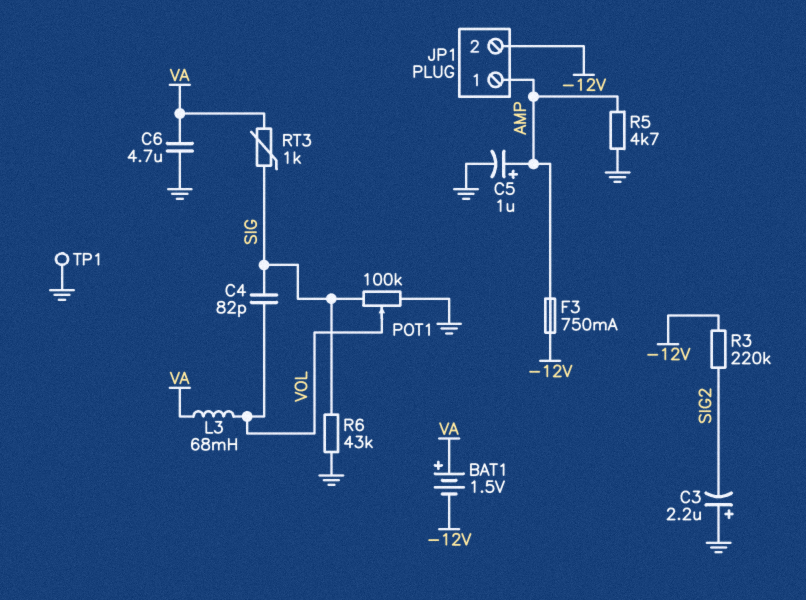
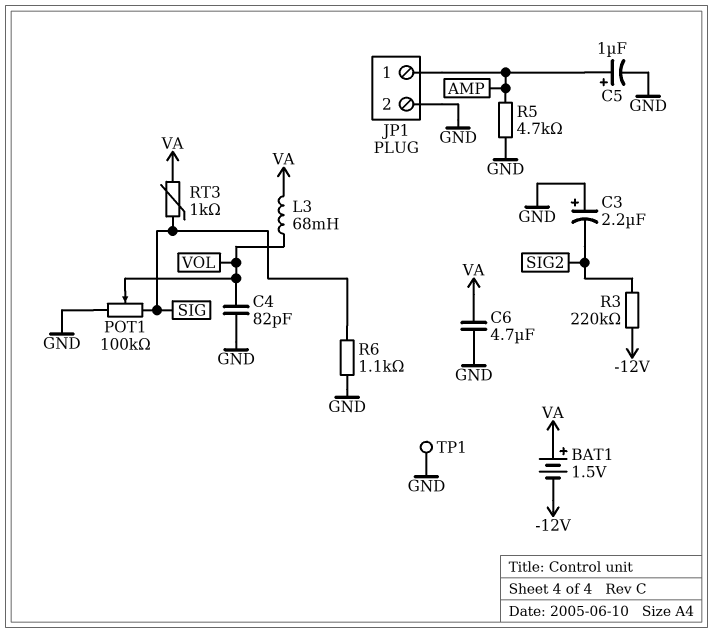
C4: 82pF (SIG, VOL) -> 82pF (GND, VOL)
F3: 750mA (-12V, AMP) -> none
JP1 pin 2: -12V -> GND
R6: 43k (GND, SIG) -> 1.1k (GND, SIG)

